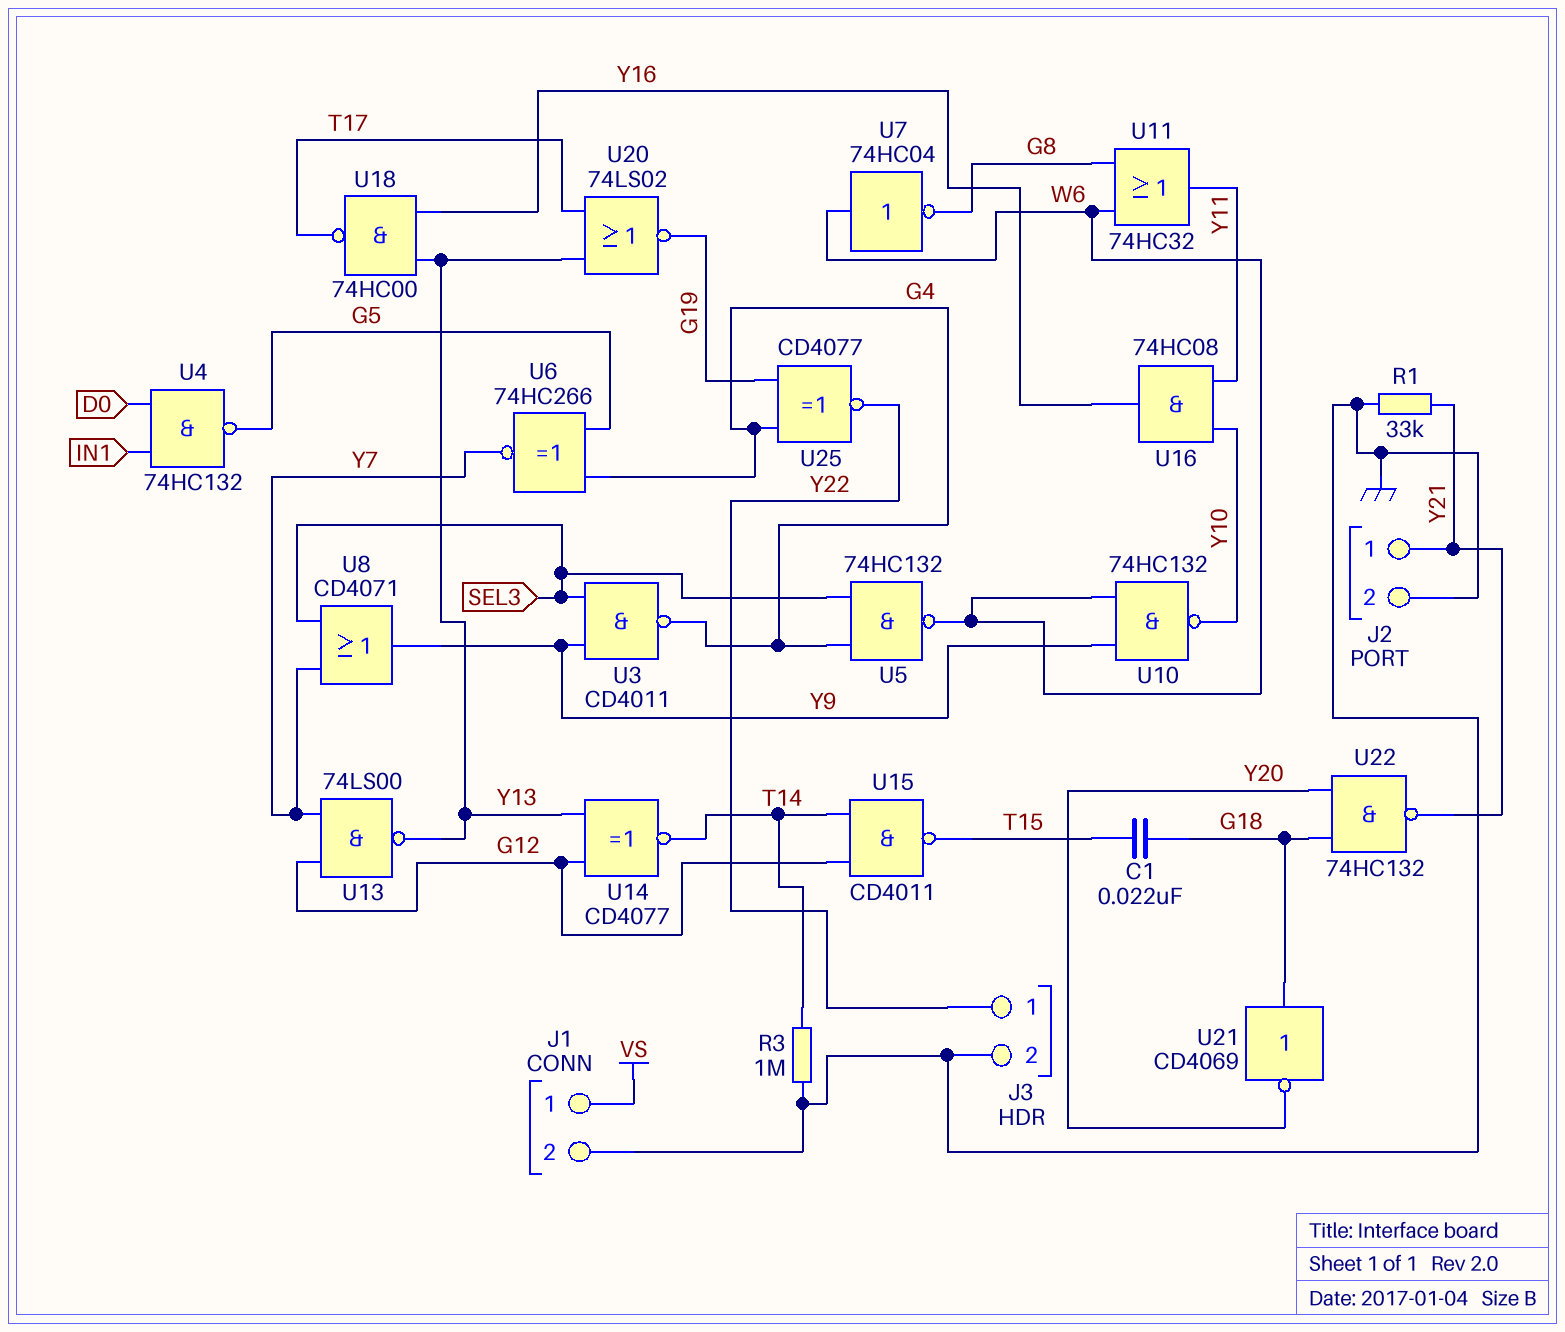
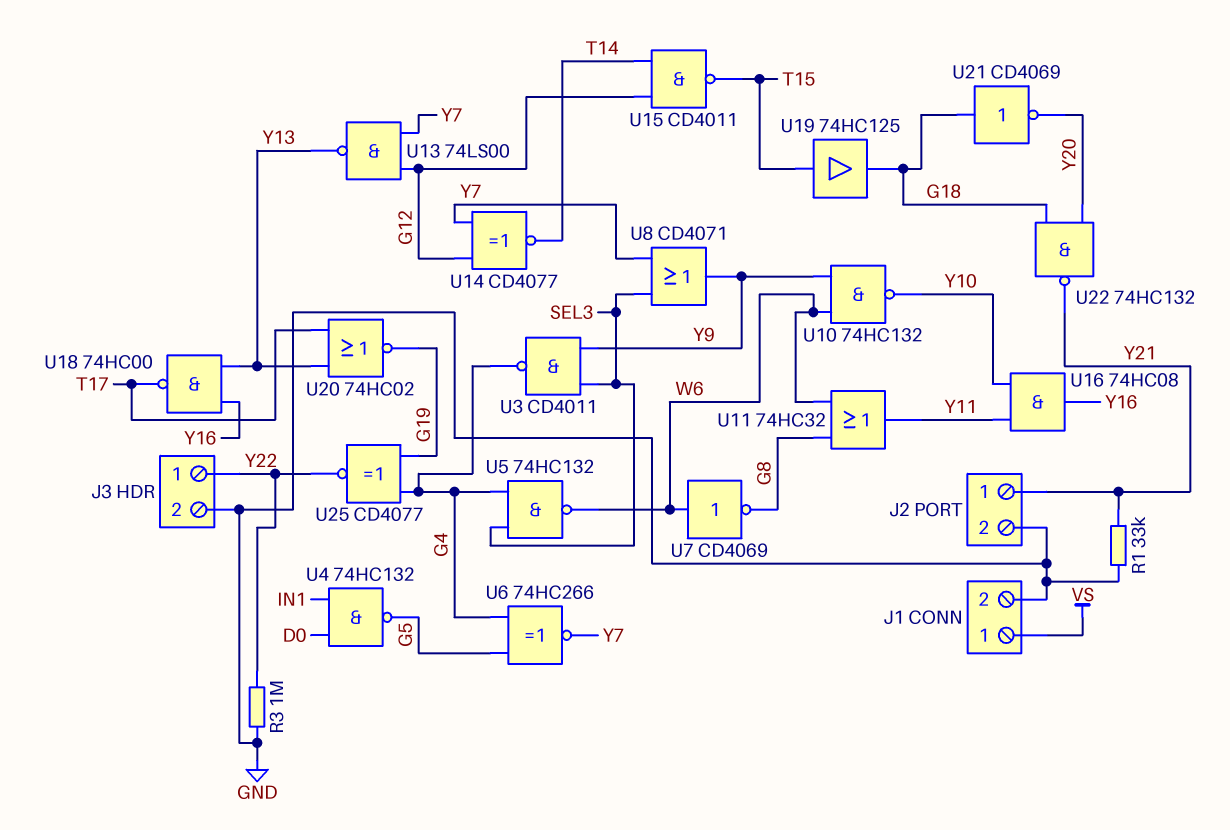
C1: 22nF (G18, T15) -> none
R3: 1M (GND, T14) -> 1M (GND, Y22)
U7: NOT 74HC04 (in W6, out G8) -> NOT CD4069 (in W6, out G8)
U14: XNOR CD4077 (in G12, in Y13, out T14) -> XNOR CD4077 (in G12, in Y7, out T14)
U19: none -> buffer 74HC125 (in T15, out G18)
U20: NOR 74LS02 (in T17, in Y13, out G19) -> NOR 74HC02 (in T17, in Y13, out G19)

